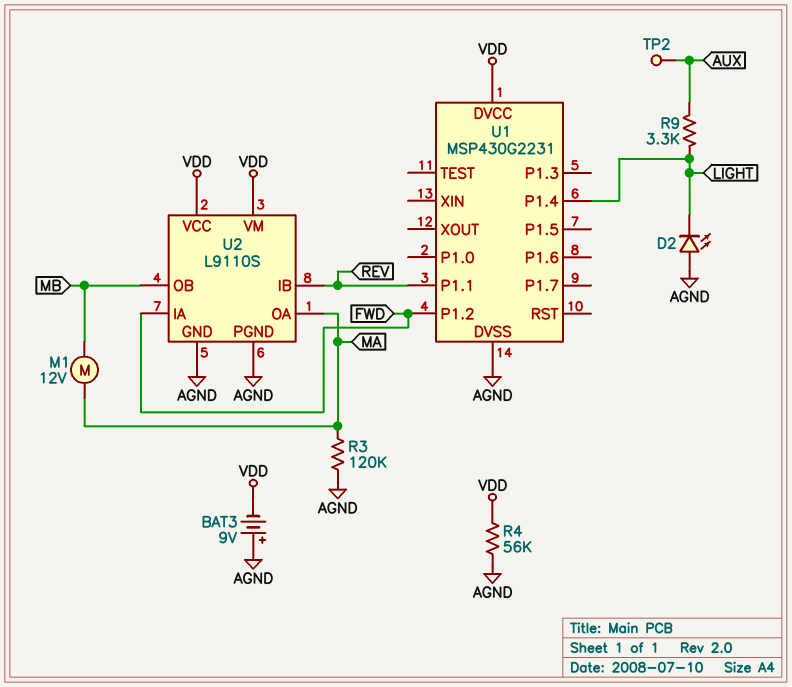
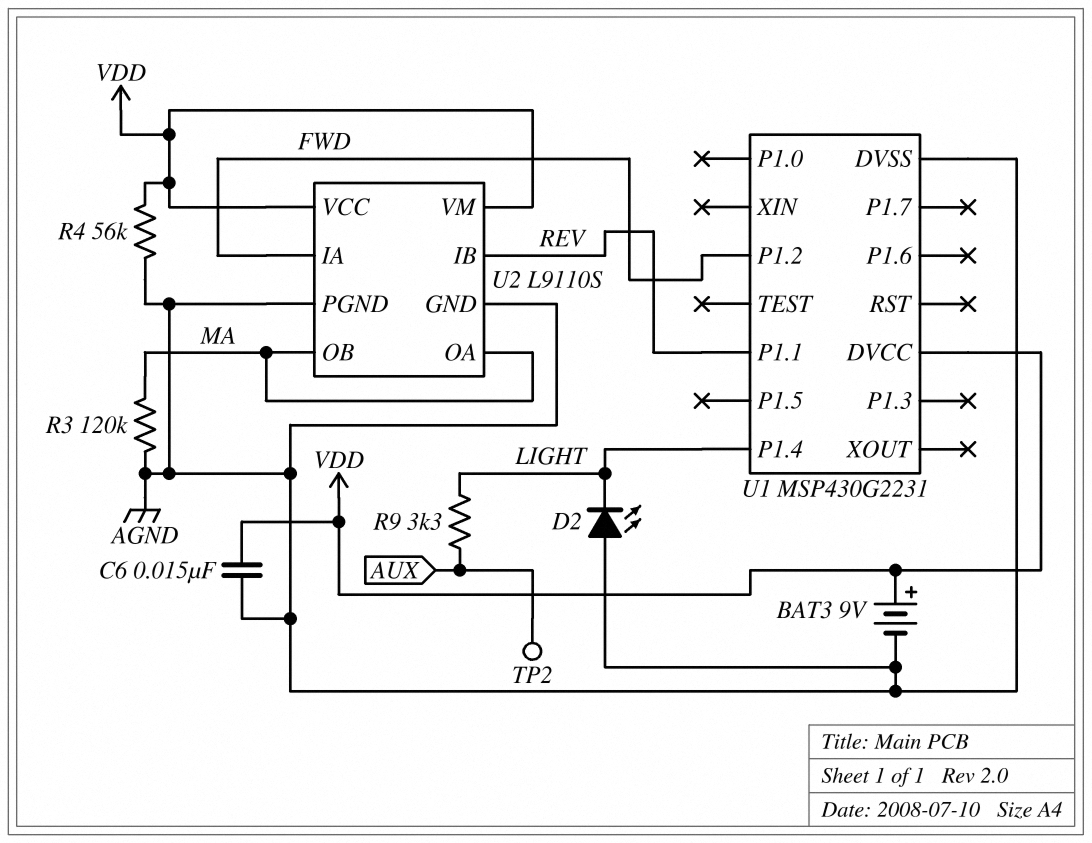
BAT3: 9V (plus AGND, minus VDD) -> 9V (plus VDD, minus AGND)
C6: none -> 15nF (AGND, VDD)
M1: motor 12V (MA, MB) -> none
U2 pin OB: MB -> MA

